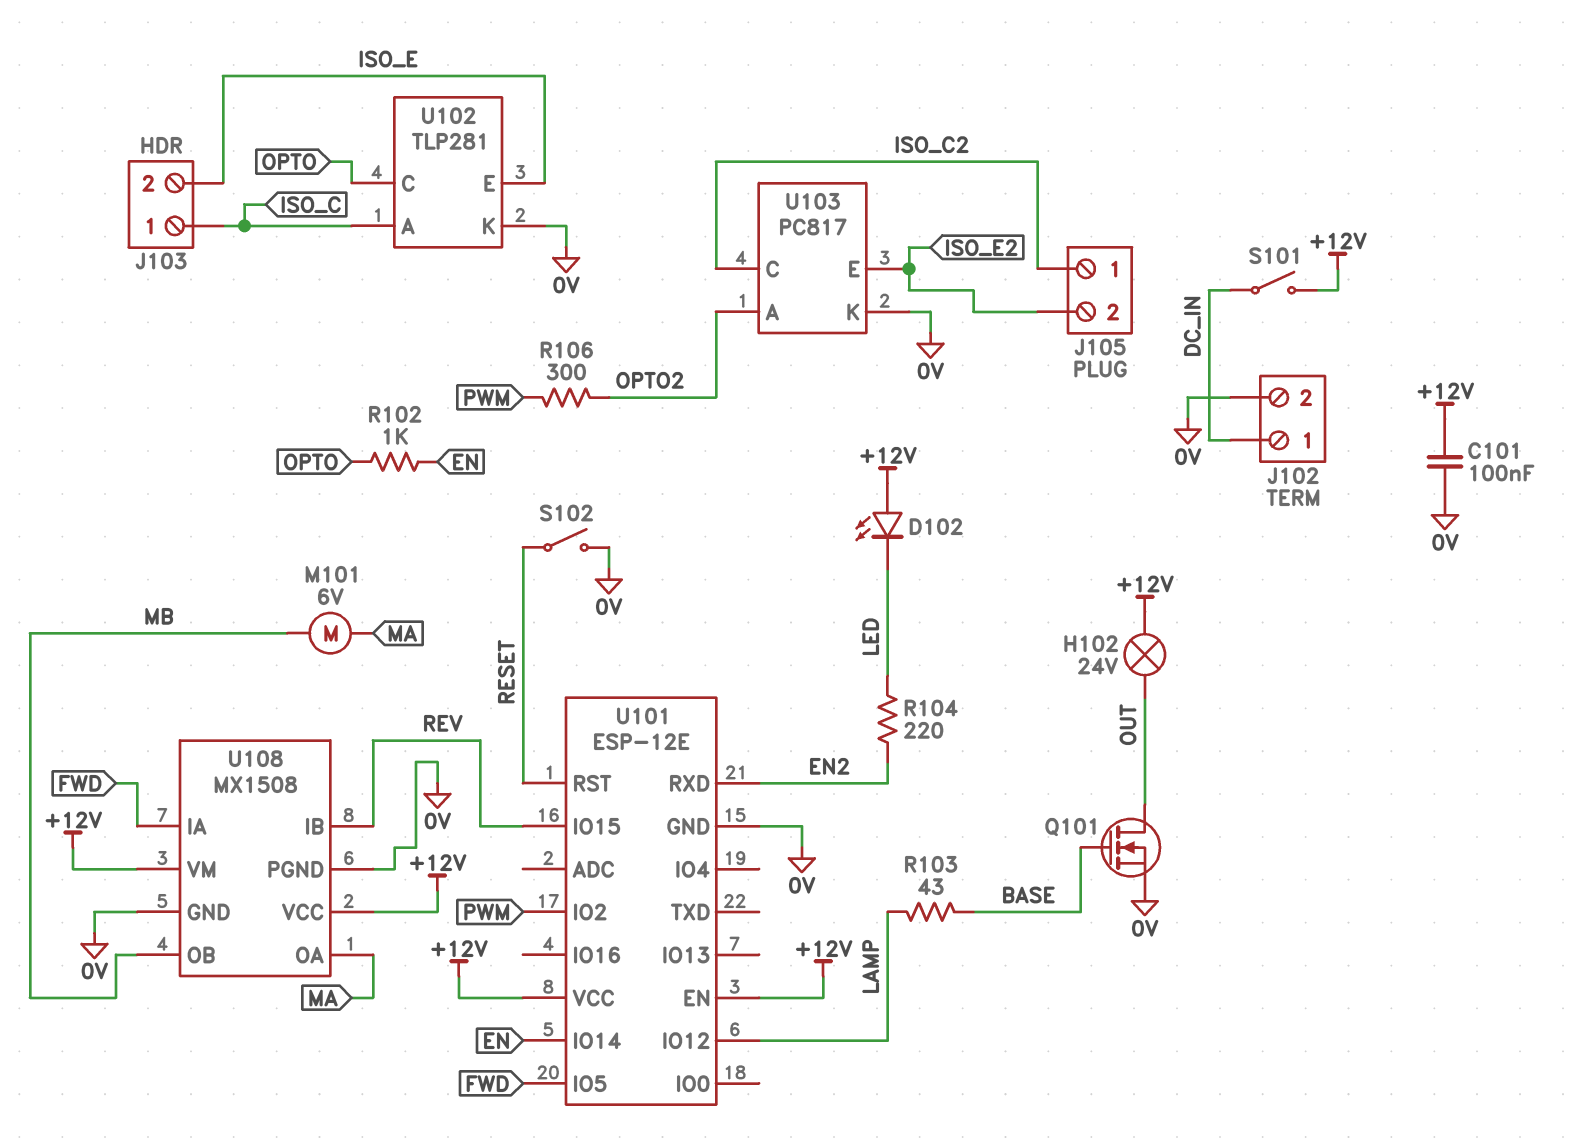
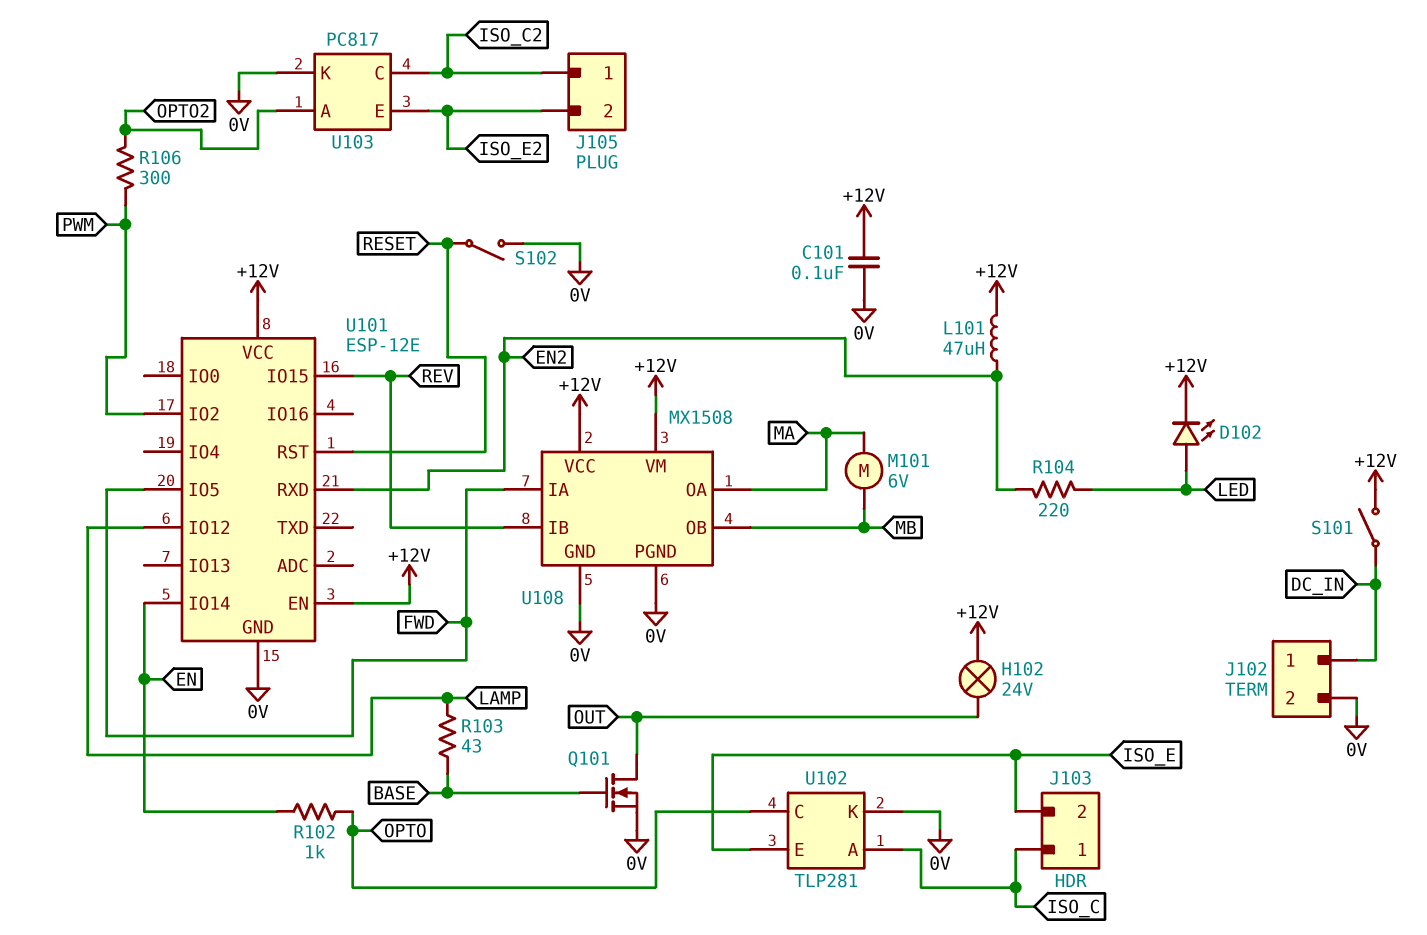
D102: LED (A +12V, K LED) -> LED (A LED, K +12V)
L101: none -> 47uH (+12V, EN2)

